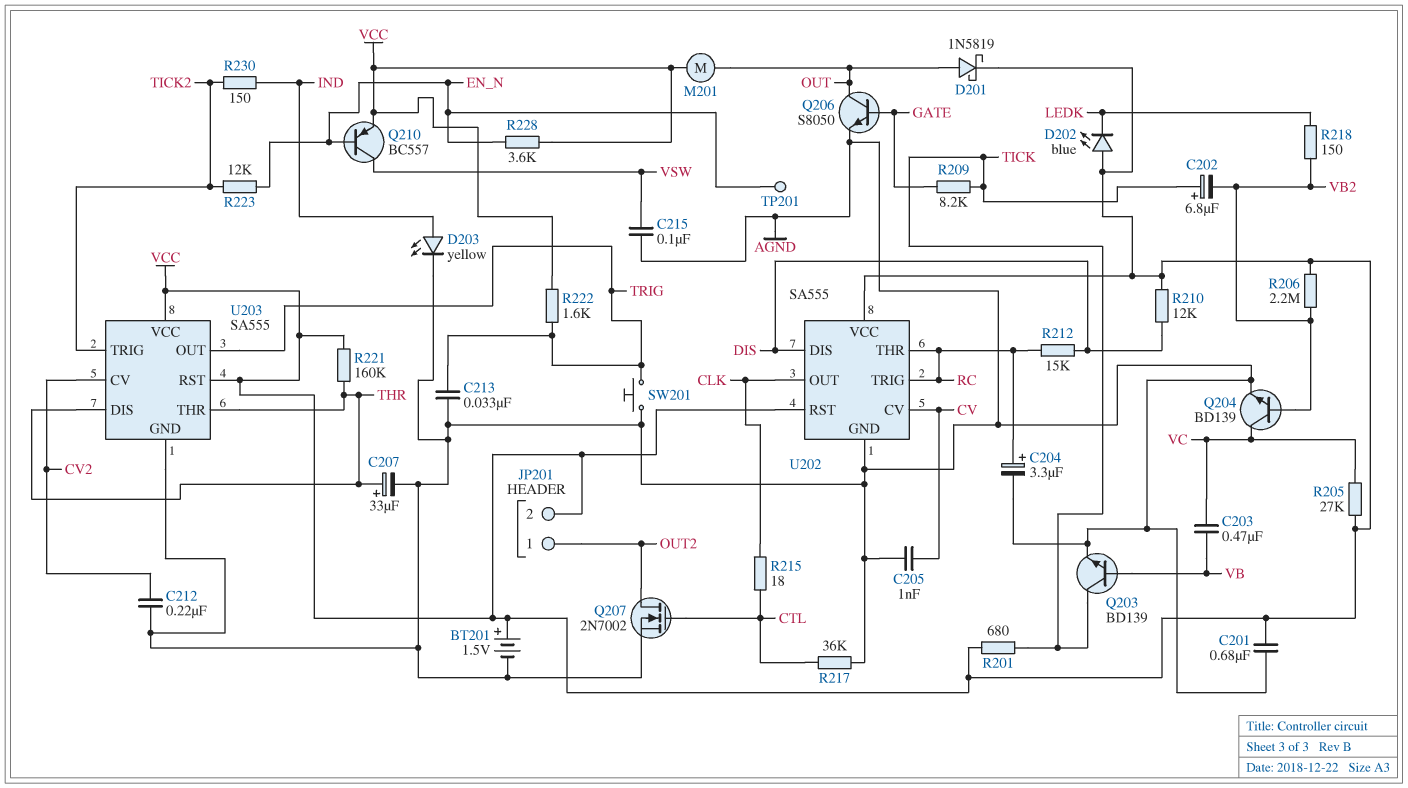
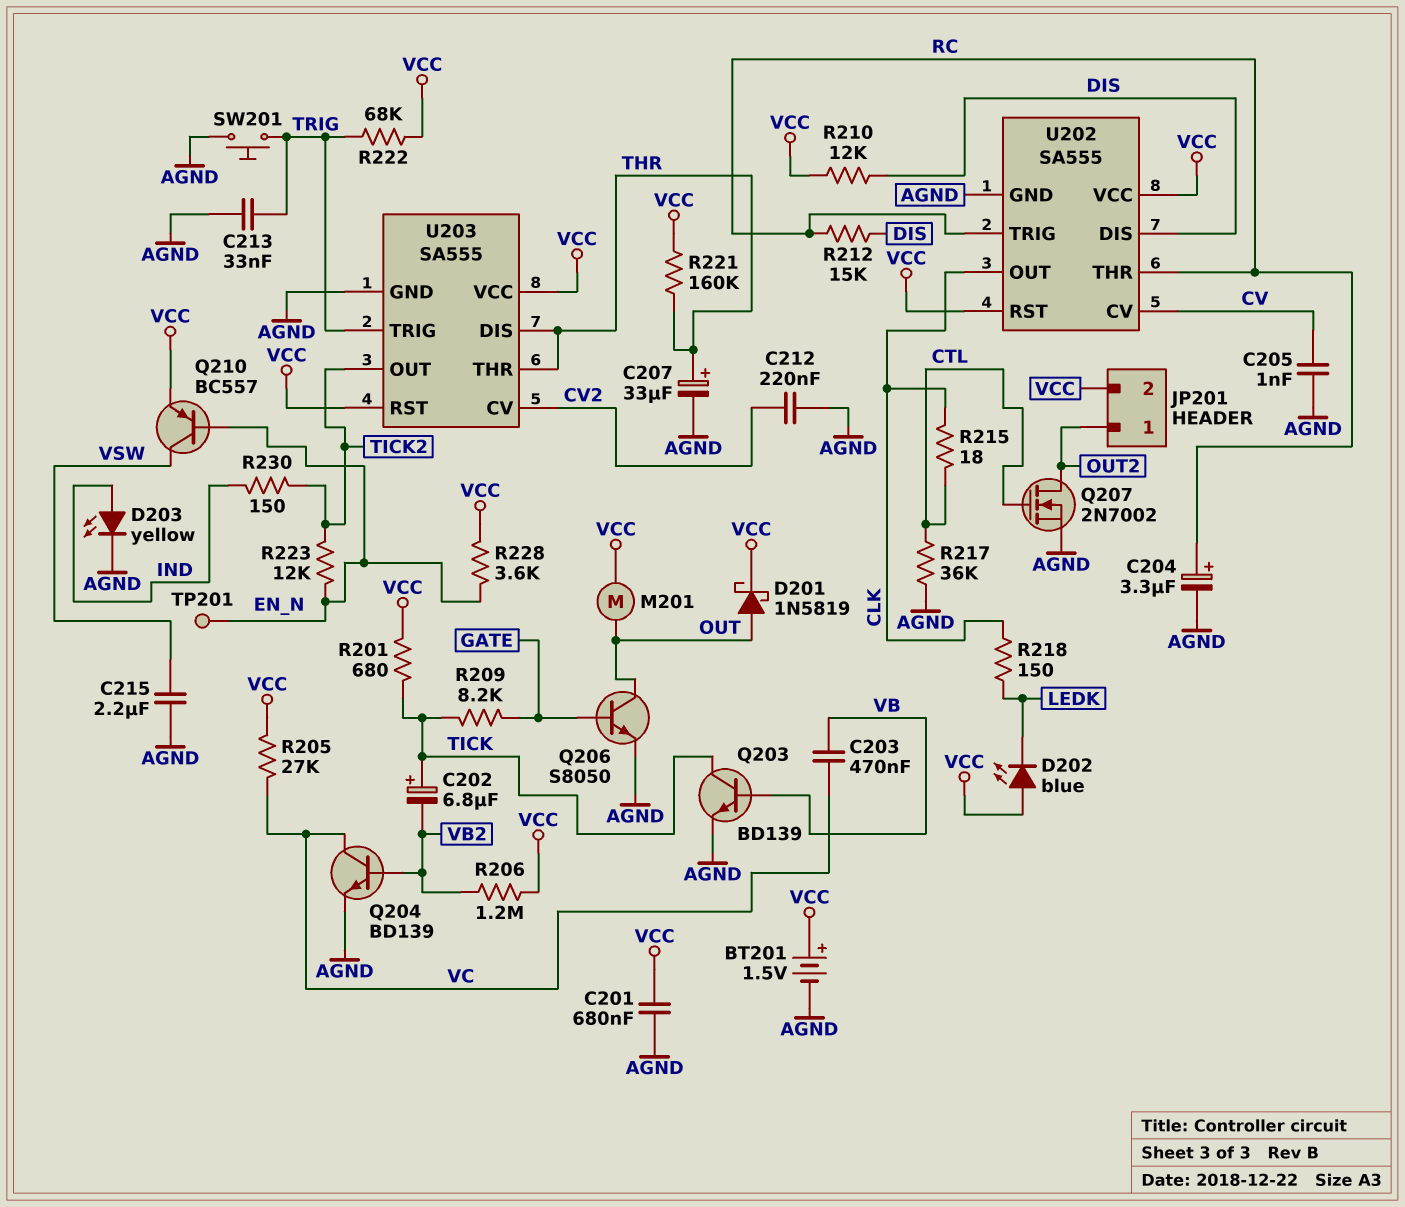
C215: 100nF (AGND, VSW) -> 2.2uF (AGND, VSW)
R206: 2.2M (VB2, VCC) -> 1.2M (VB2, VCC)
R218: 150 (LEDK, VB2) -> 150 (CLK, LEDK)
R222: 1.6k (TRIG, VCC) -> 68k (TRIG, VCC)
U203 pin OUT: TRIG -> TICK2
U203 pin TRIG: TICK2 -> TRIG

